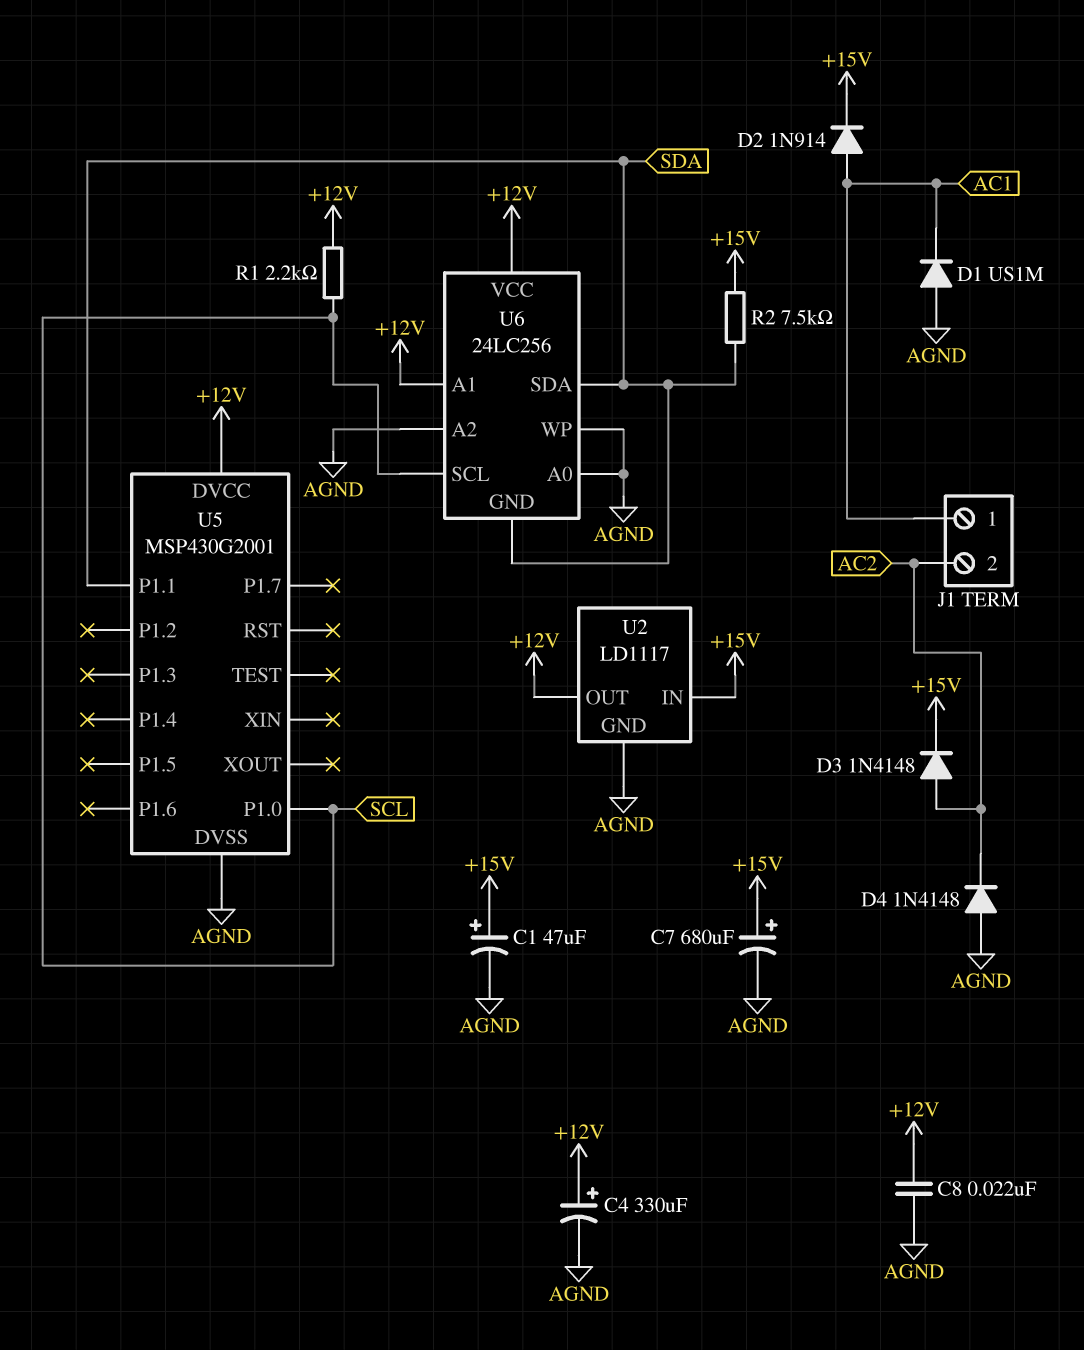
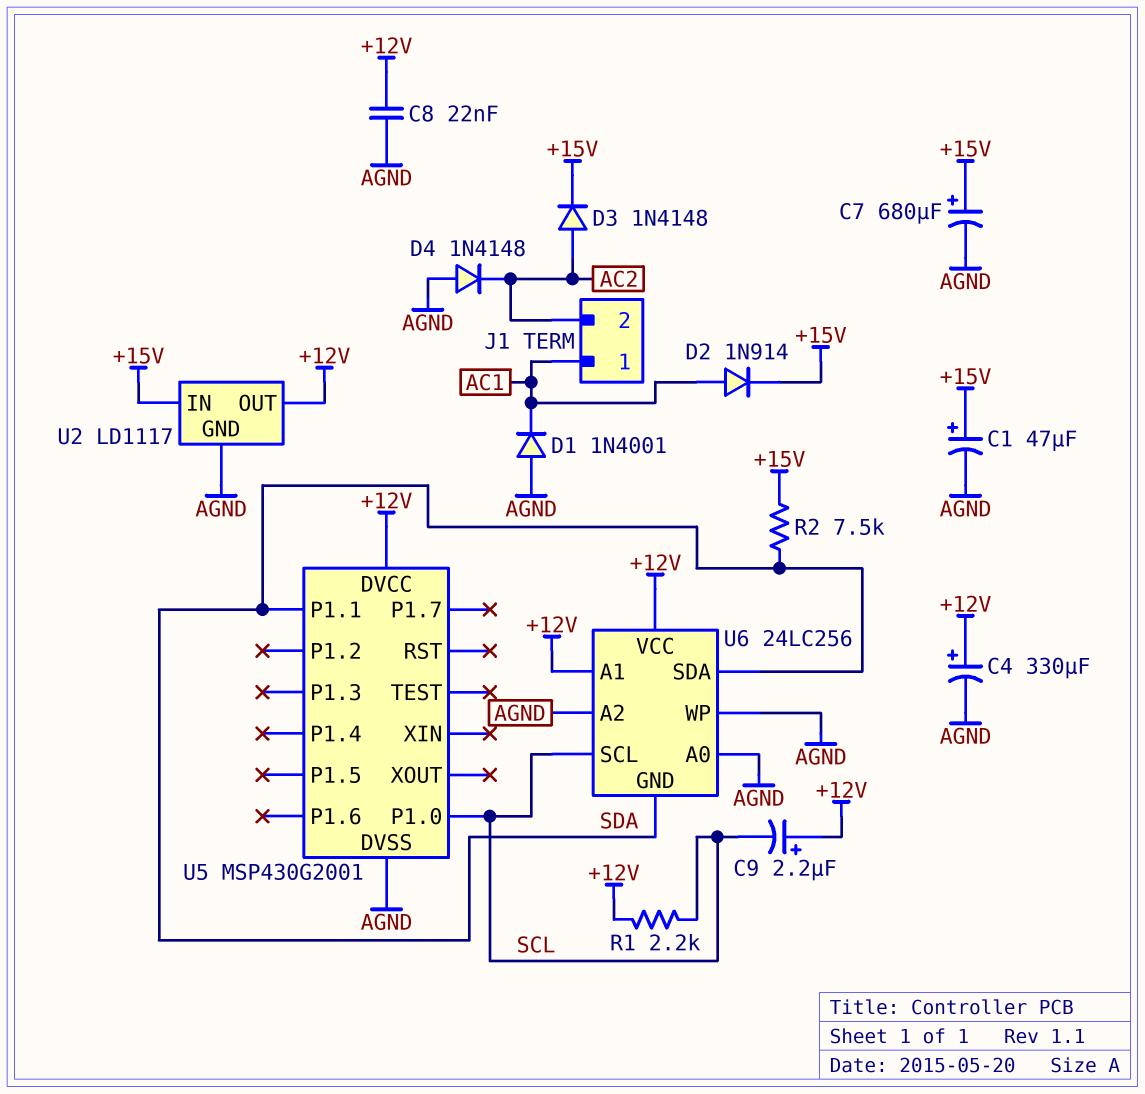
C9: none -> 2.2uF (plus +12V, minus SCL)
D1: diode US1M (A AGND, K AC1) -> diode 1N4001 (A AGND, K AC1)

